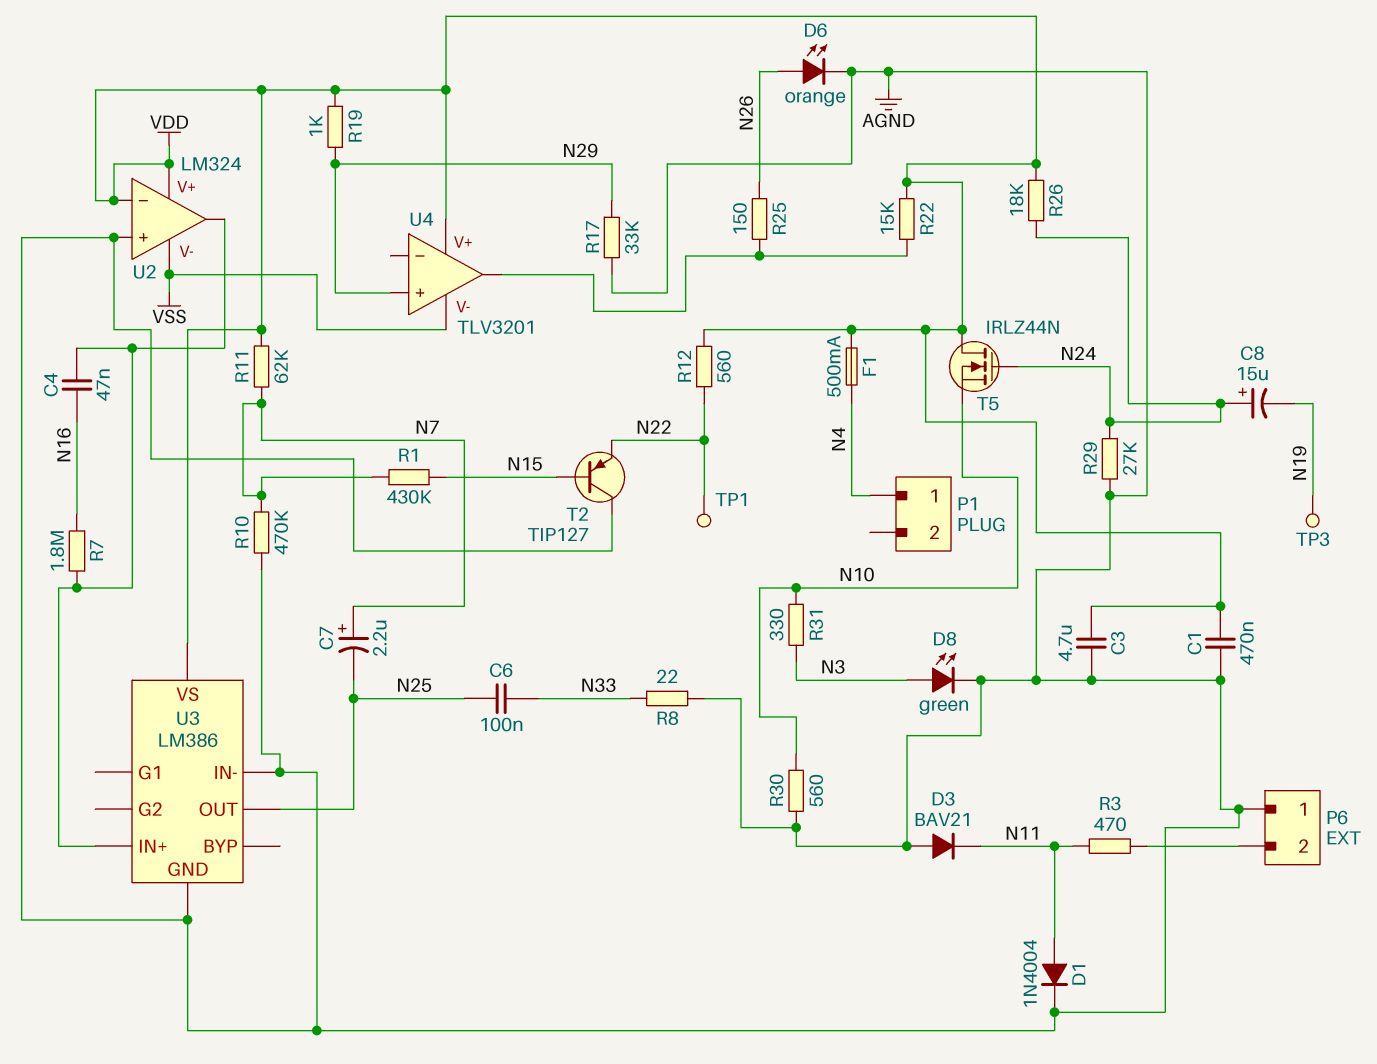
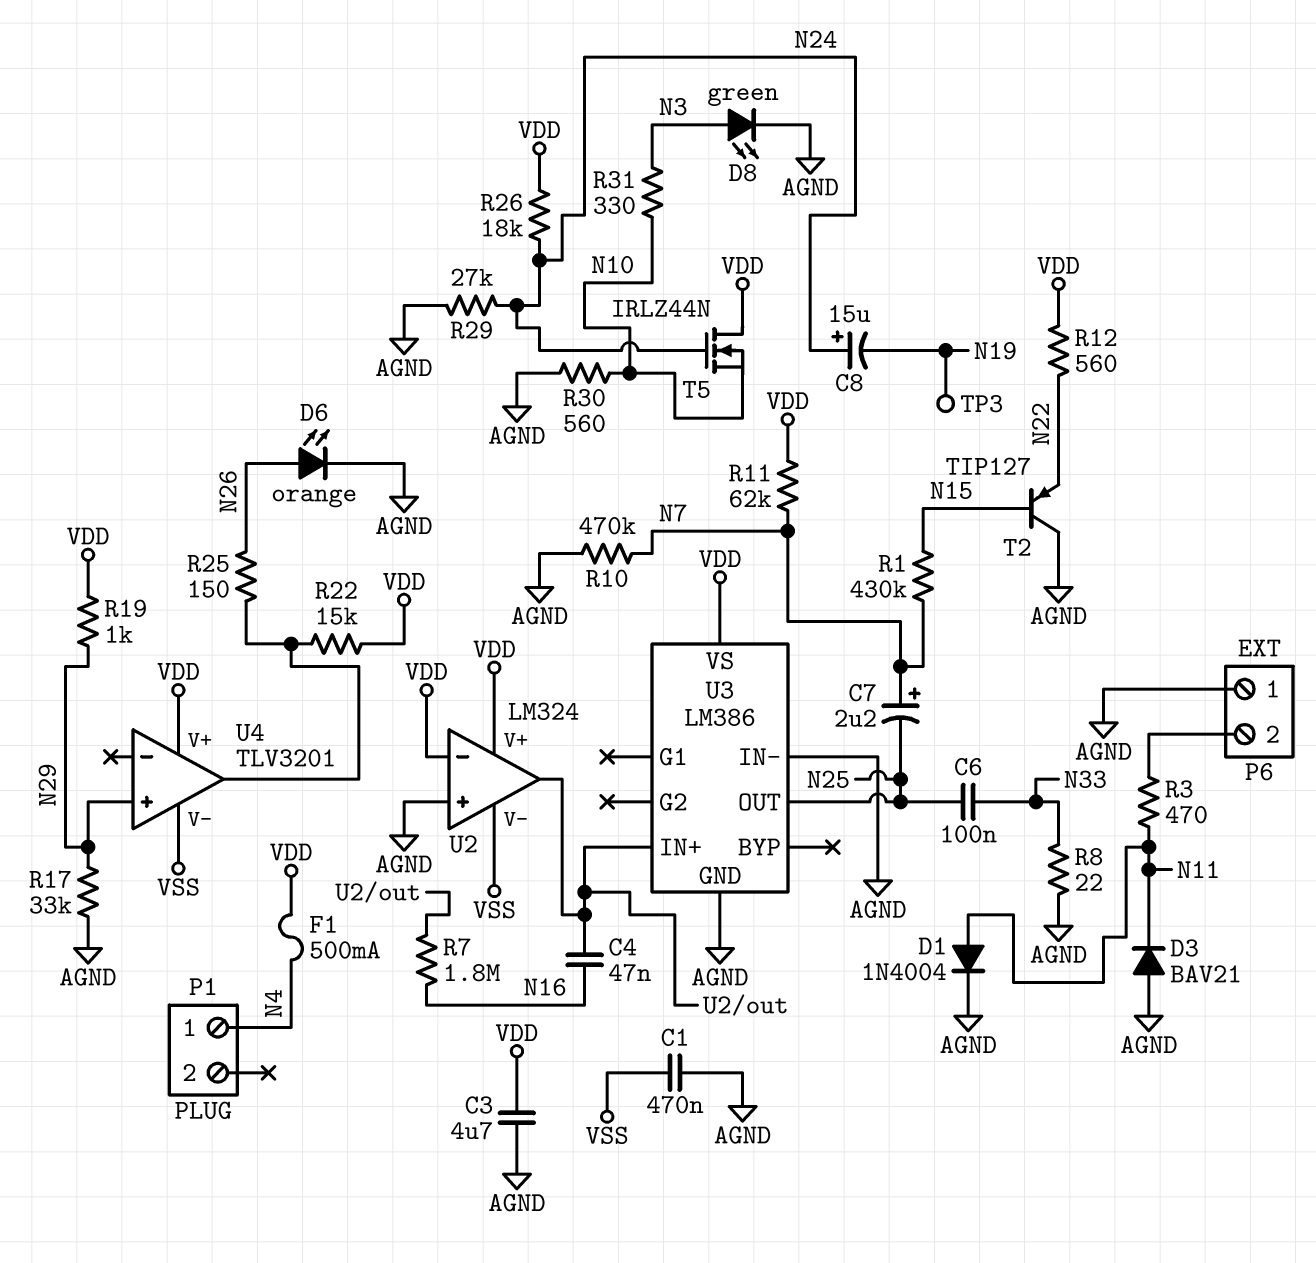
C1: 470nF (AGND, VDD) -> 470nF (AGND, VSS)
TP1: test point (N22) -> none

